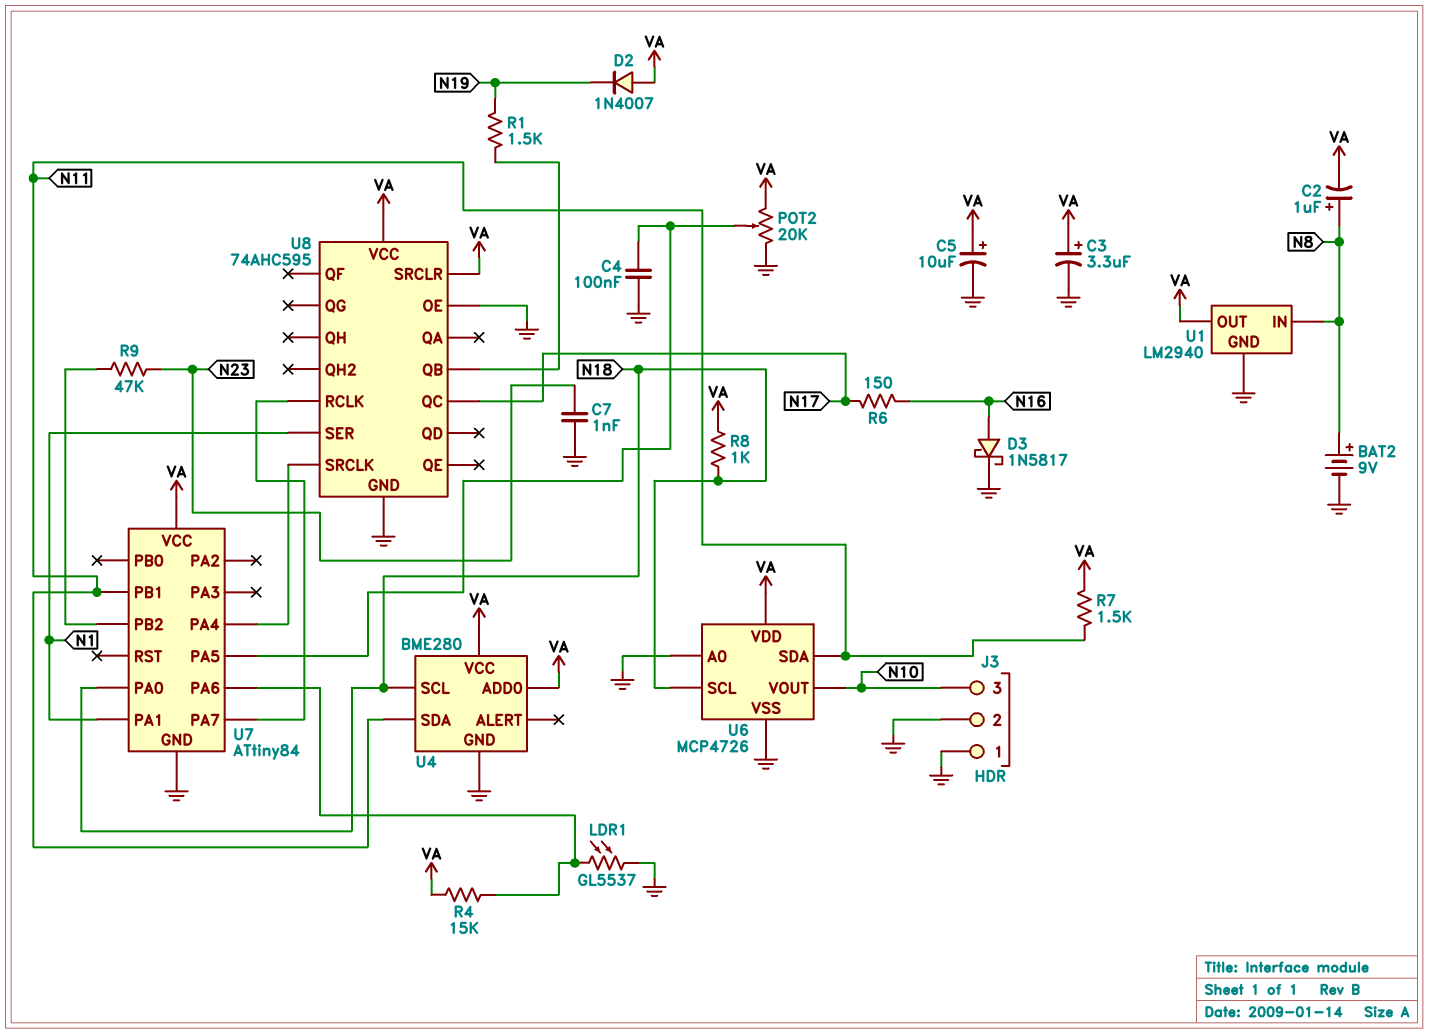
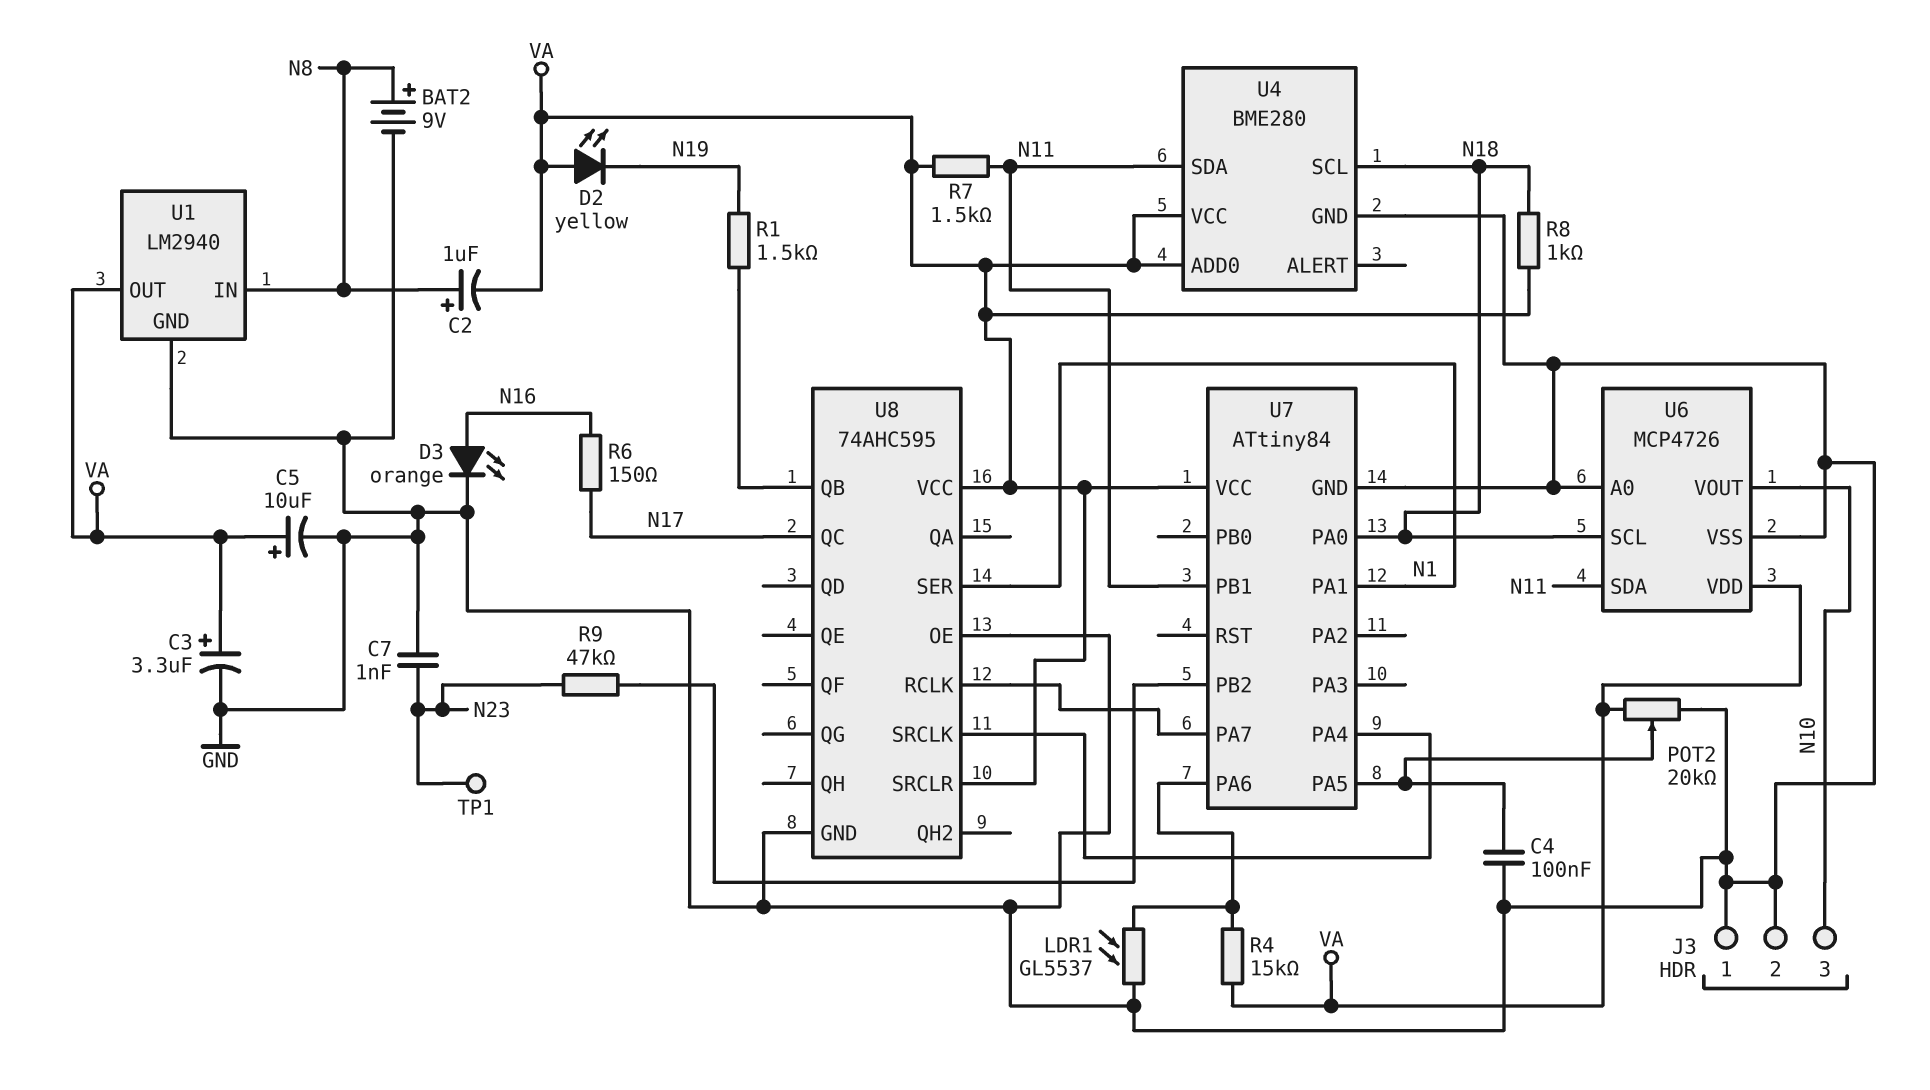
D2: diode 1N4007 (A VA, K N19) -> LED yellow (A VA, K N19)
D3: schottky 1N5817 (A N16, K GND) -> LED orange (A N16, K GND)
TP1: none -> test point (N23)

